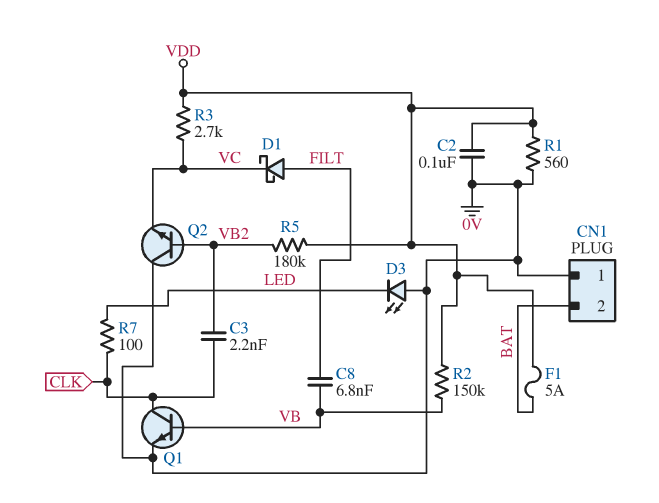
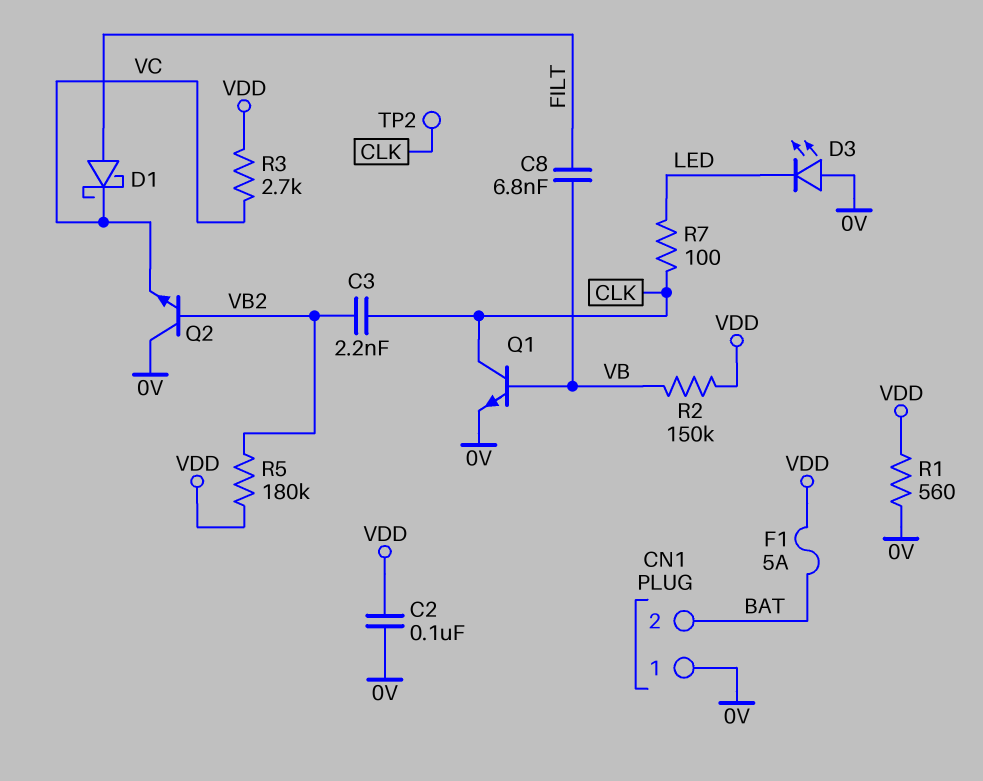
TP2: none -> test point (CLK)

